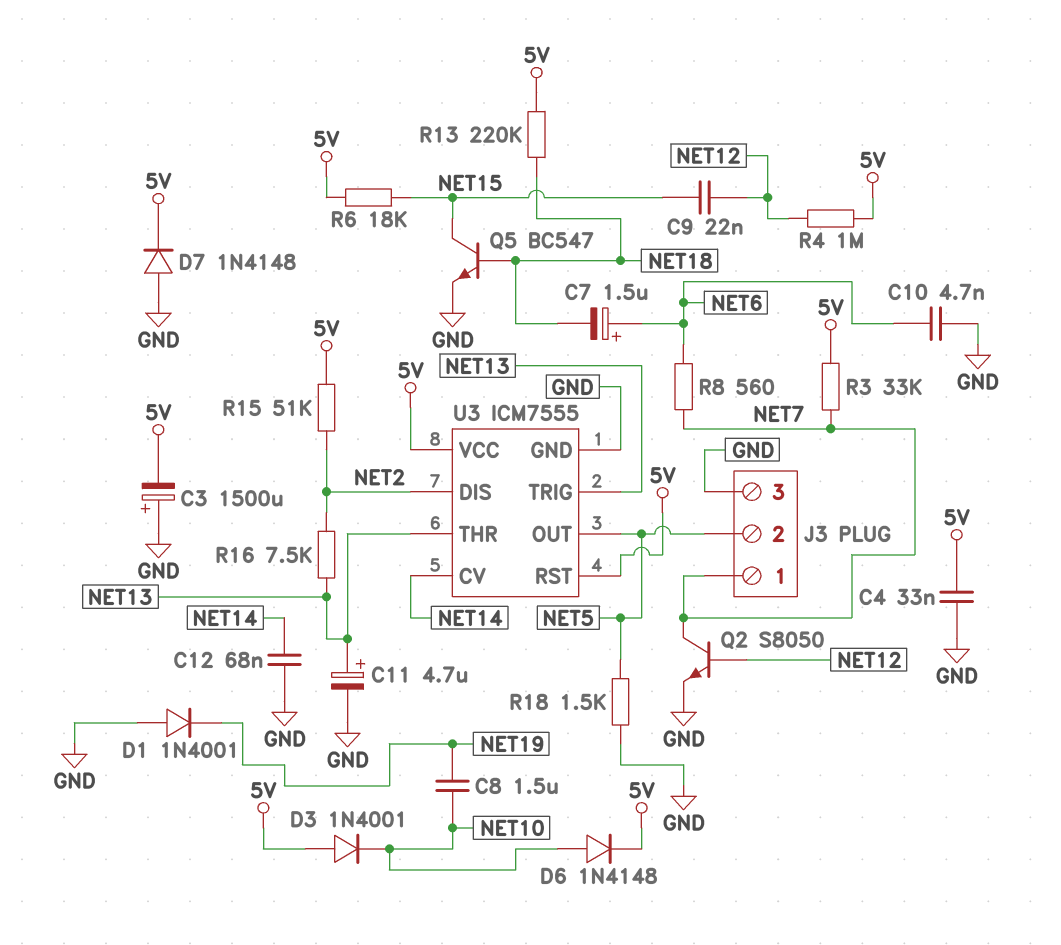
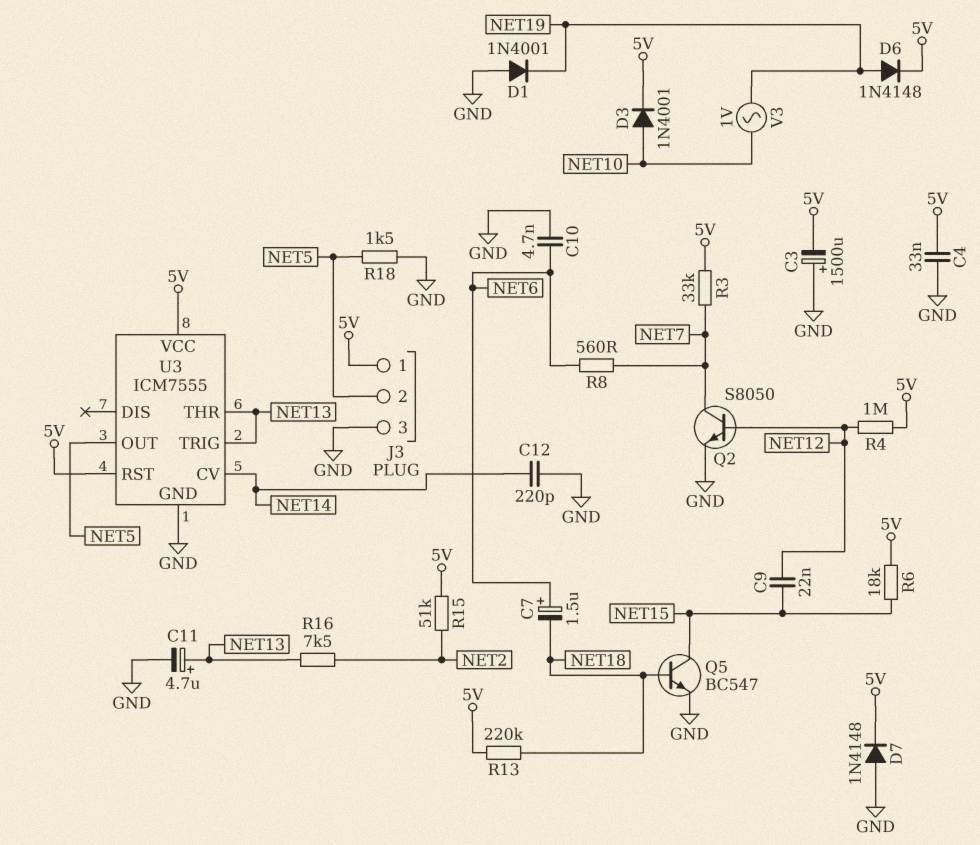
C8: 1.5uF (NET10, NET19) -> none
C12: 68nF (GND, NET14) -> 220pF (GND, NET14)
D3: diode 1N4001 (A 5V, K NET10) -> diode 1N4001 (A NET10, K 5V)
D6: diode 1N4148 (A NET10, K 5V) -> diode 1N4148 (A NET19, K 5V)
J3 pin 1: NET7 -> 5V
U3 pin DIS: NET2 -> none
V3: none -> AC 1V (NET10, NET19)

